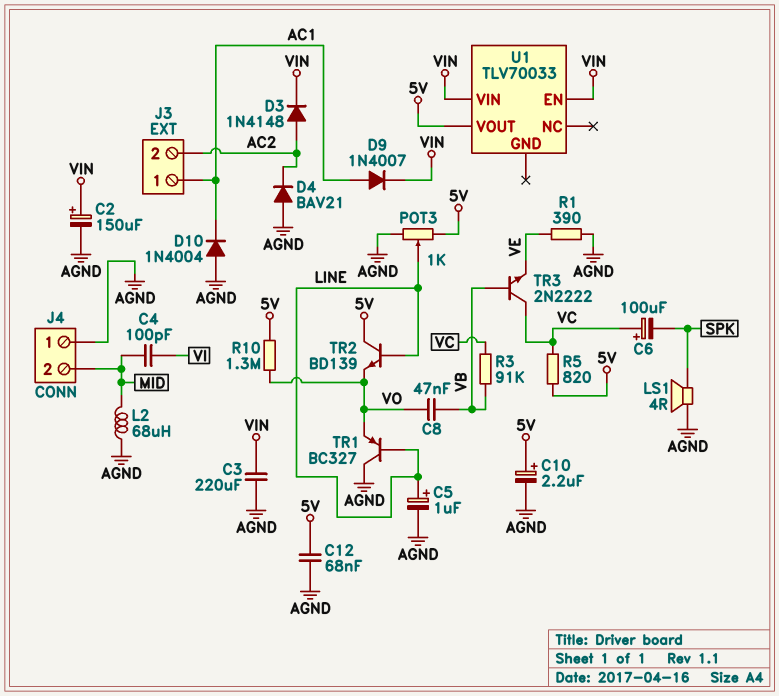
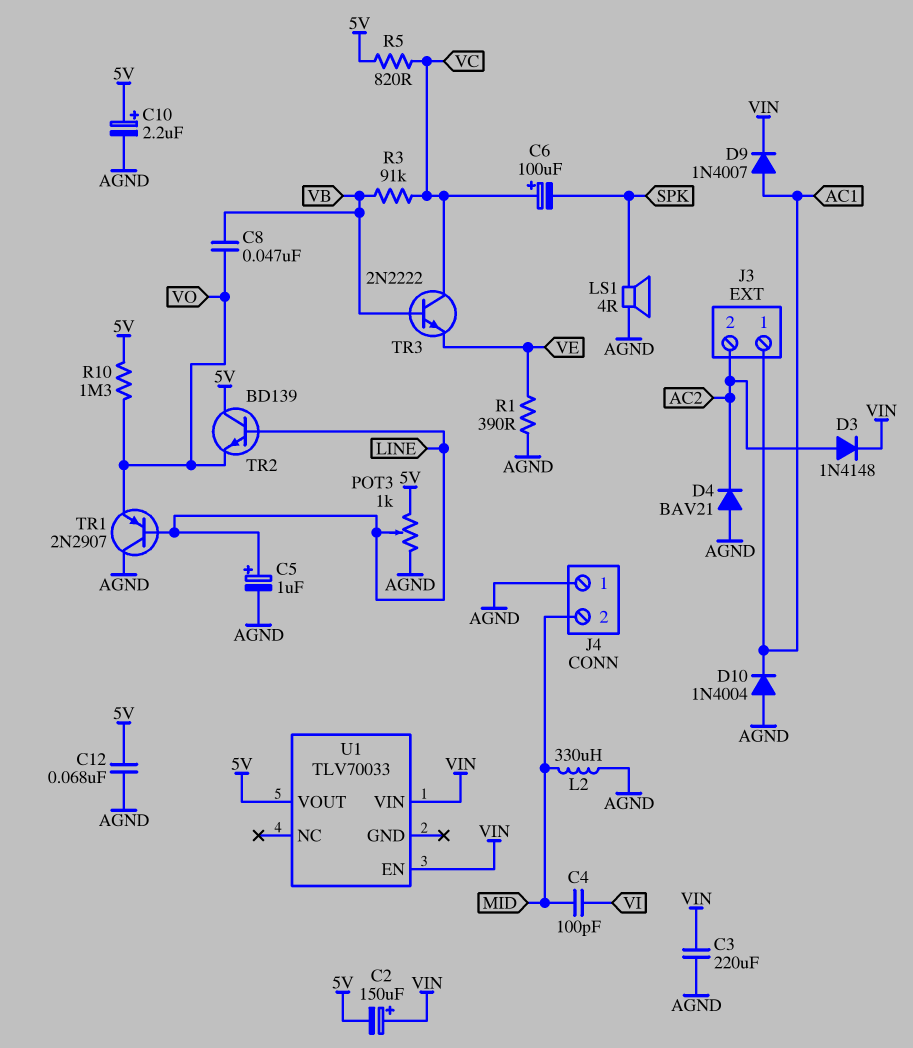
C2: 150uF (plus VIN, minus AGND) -> 150uF (plus VIN, minus 5V)
L2: 68uH (AGND, MID) -> 330uH (AGND, MID)
TR1: PNP BC327 (B LINE, C AGND, E VO) -> PNP 2N2907 (B LINE, C AGND, E VO)

